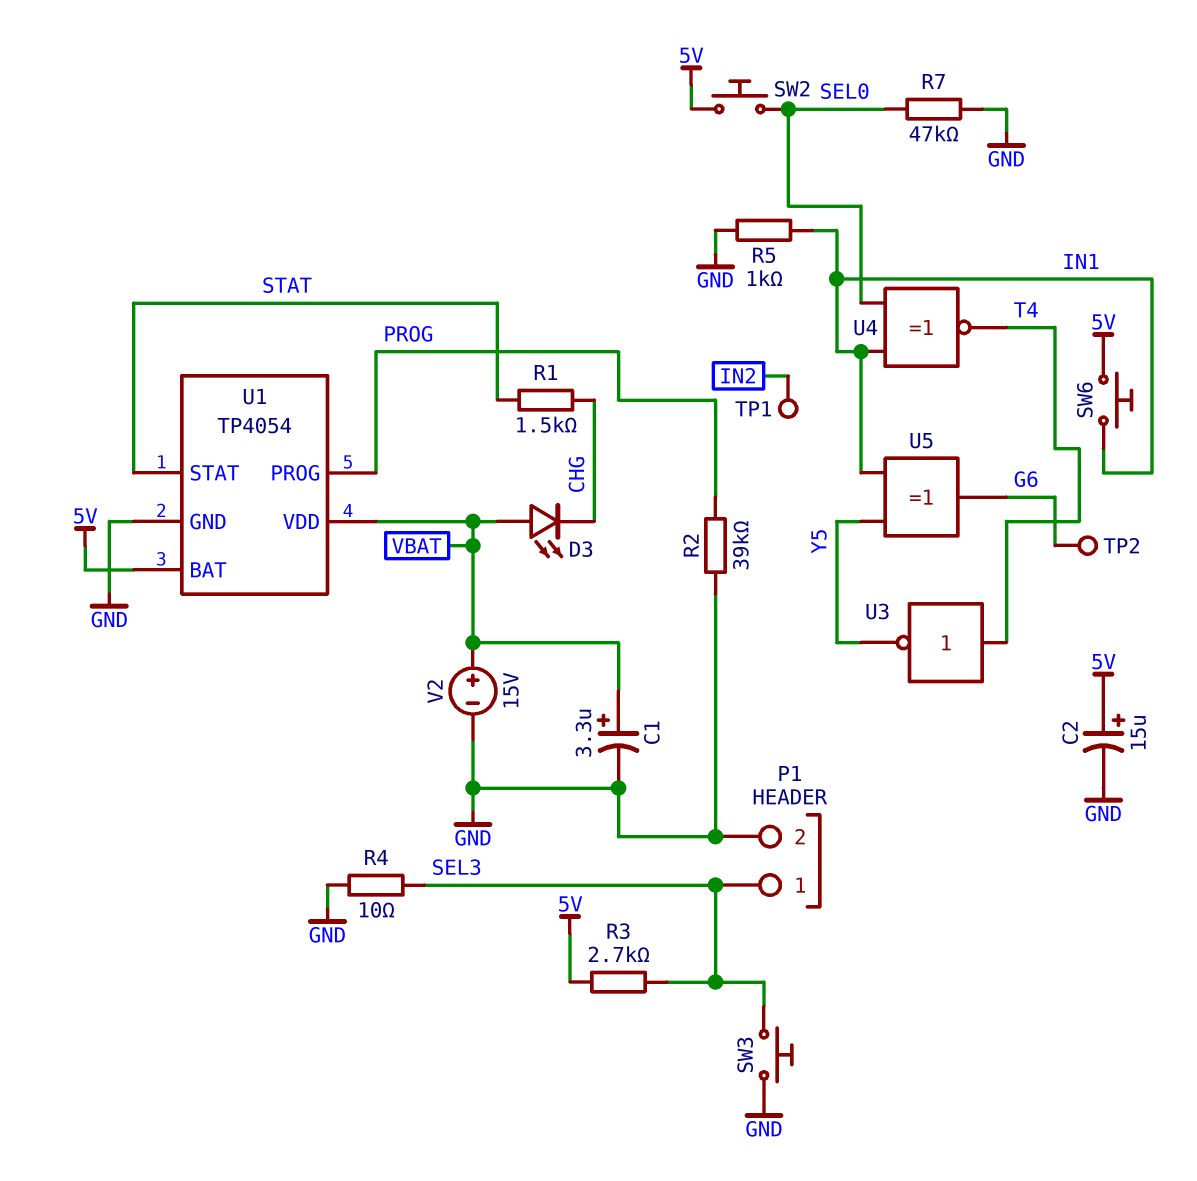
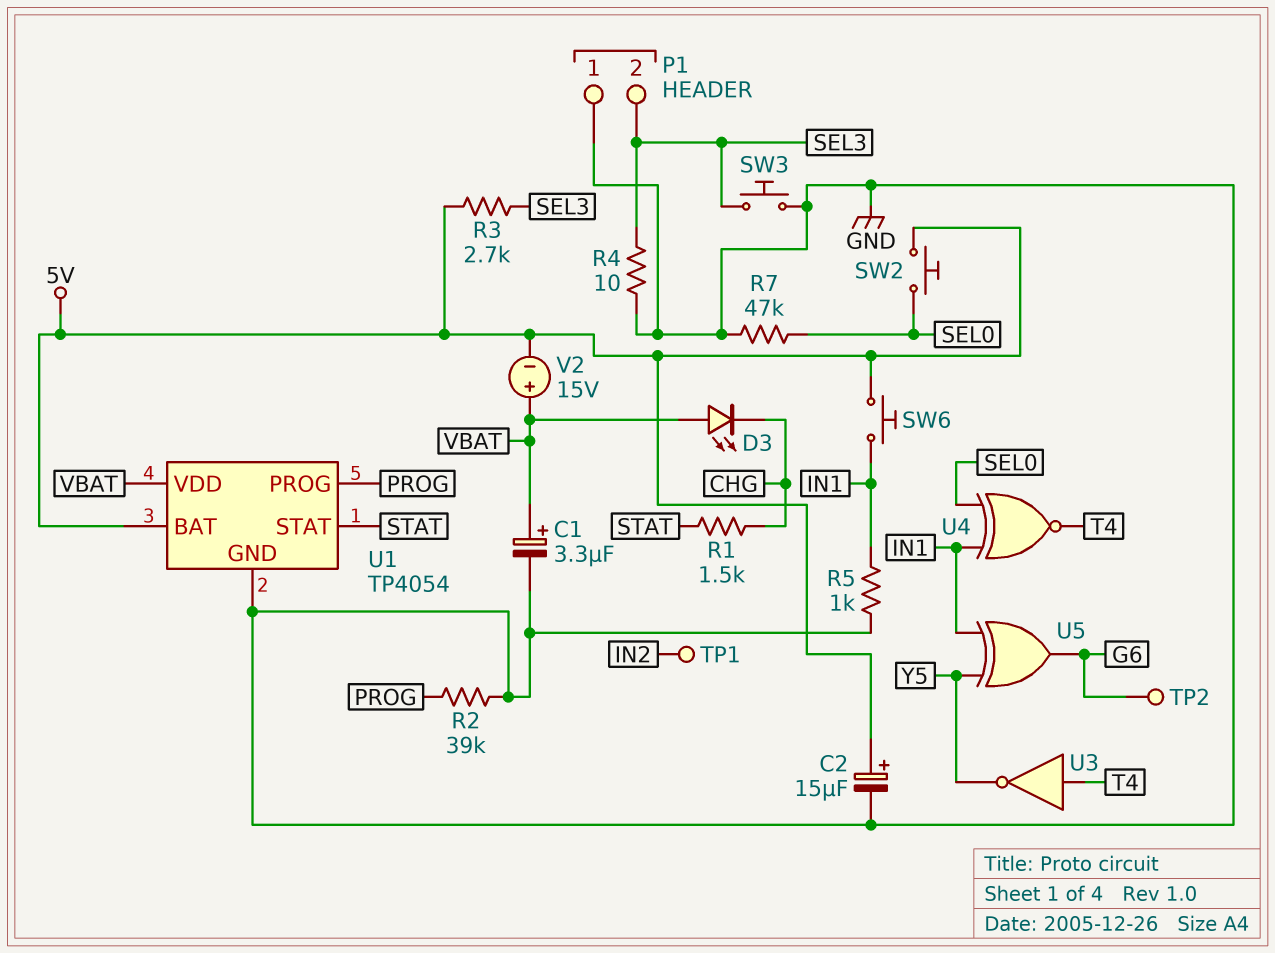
P1 pin 1: SEL3 -> GND
P1 pin 2: GND -> SEL3
V2: 15V (plus VBAT, minus GND) -> 15V (plus VBAT, minus 5V)

